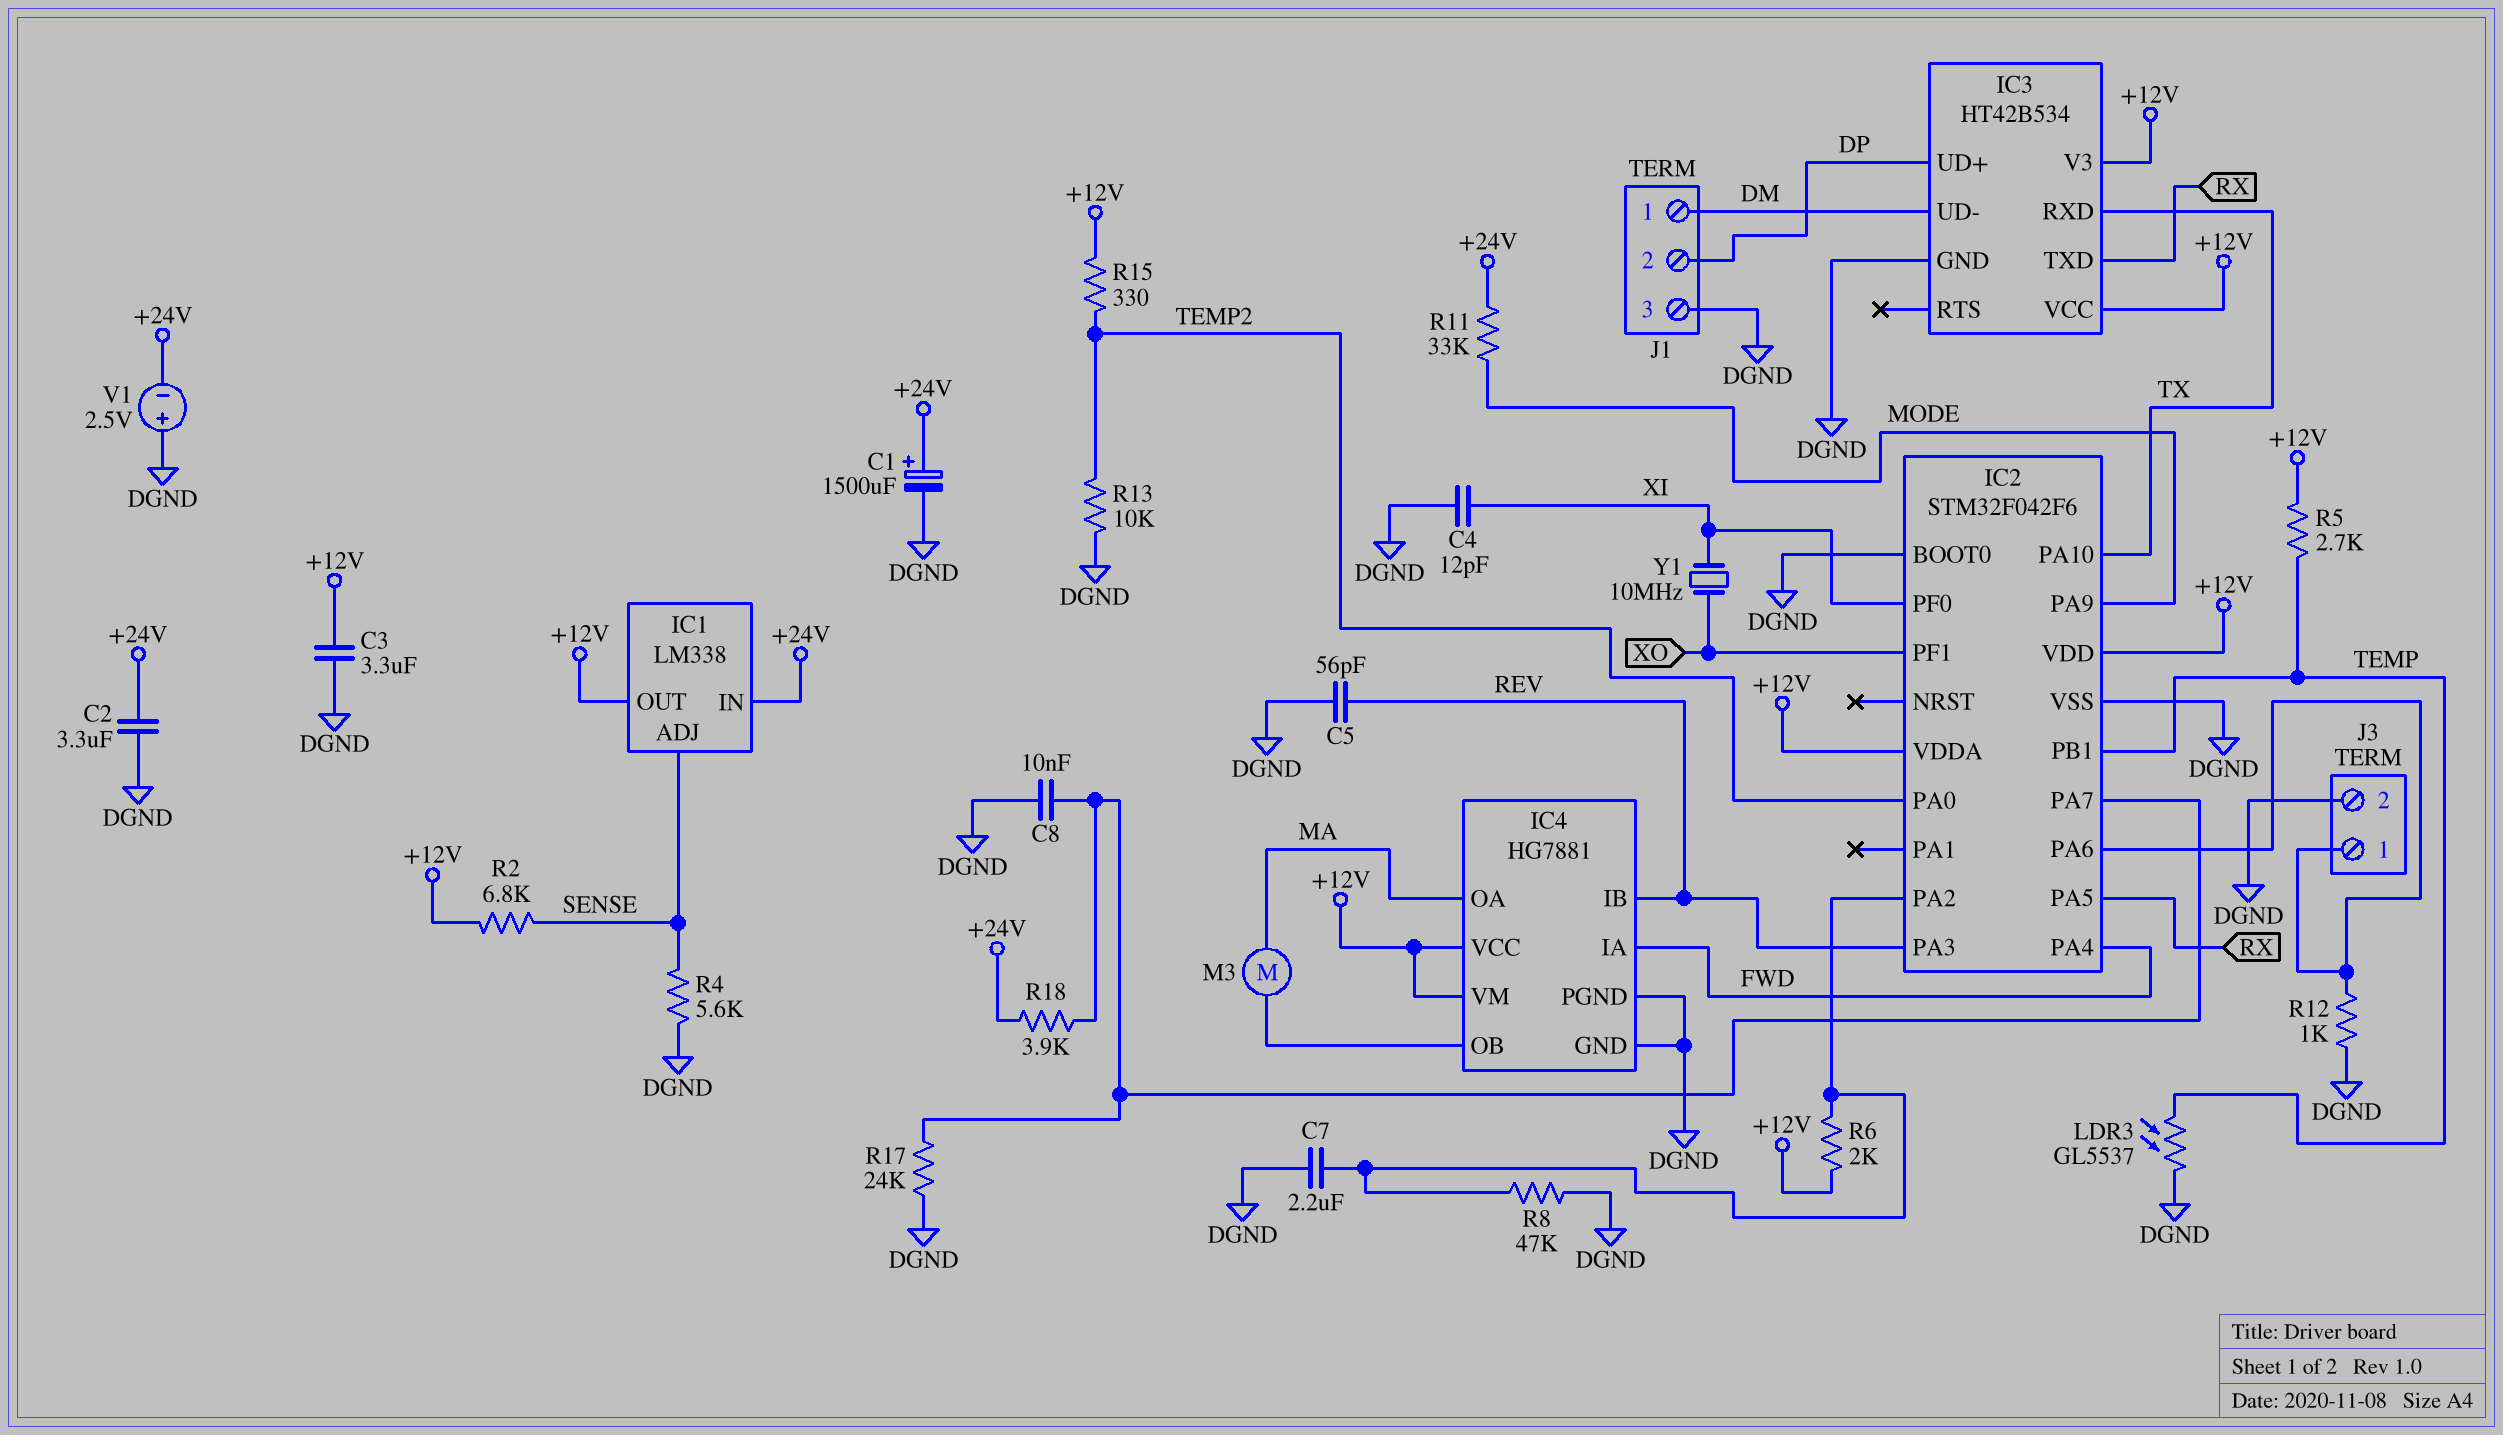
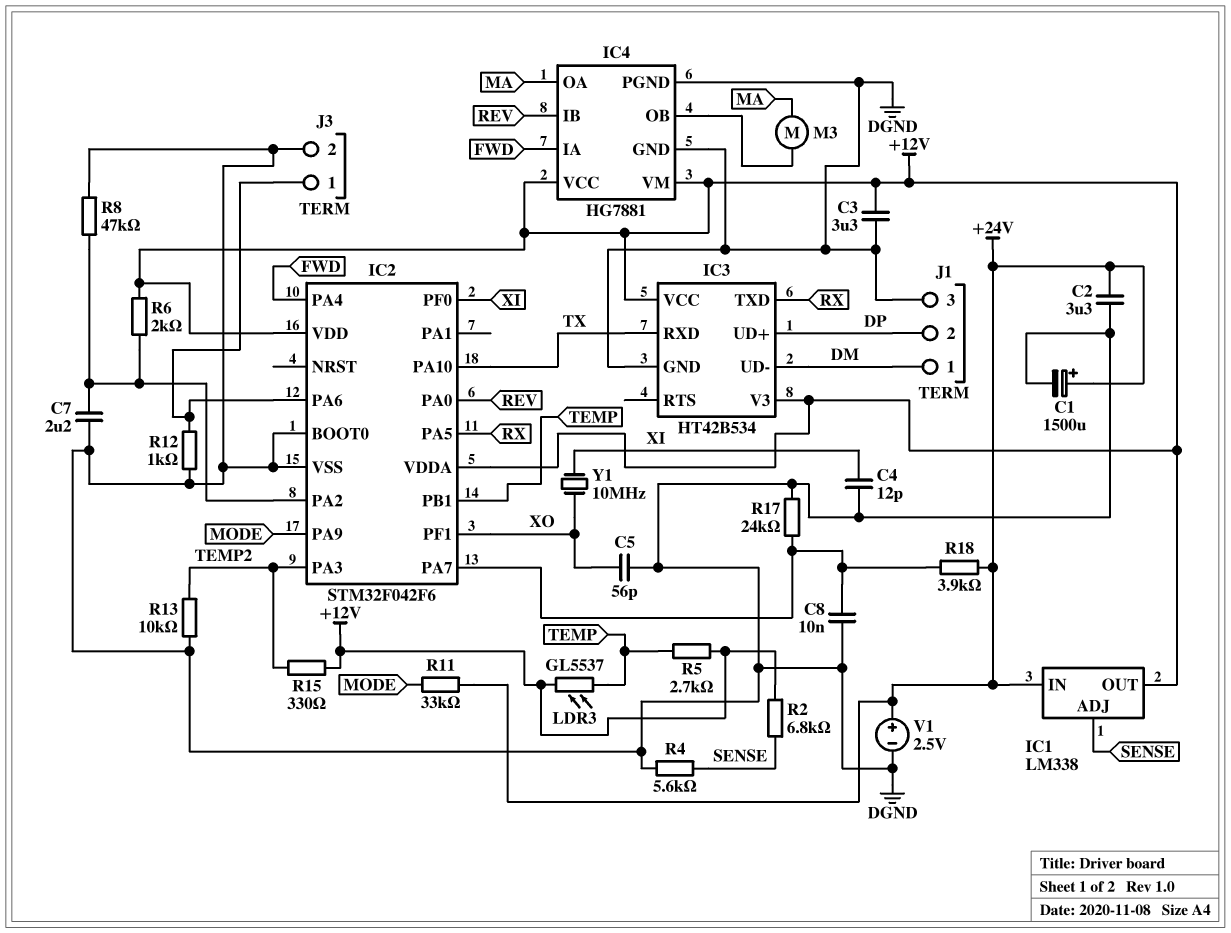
C5: 56pF (DGND, REV) -> 56pF (DGND, XO)
IC2 pin PA0: TEMP2 -> REV
IC2 pin PA3: REV -> TEMP2
LDR3: GL5537 (DGND, TEMP) -> GL5537 (+12V, TEMP)
V1: 2.5V (plus DGND, minus +24V) -> 2.5V (plus +24V, minus DGND)

